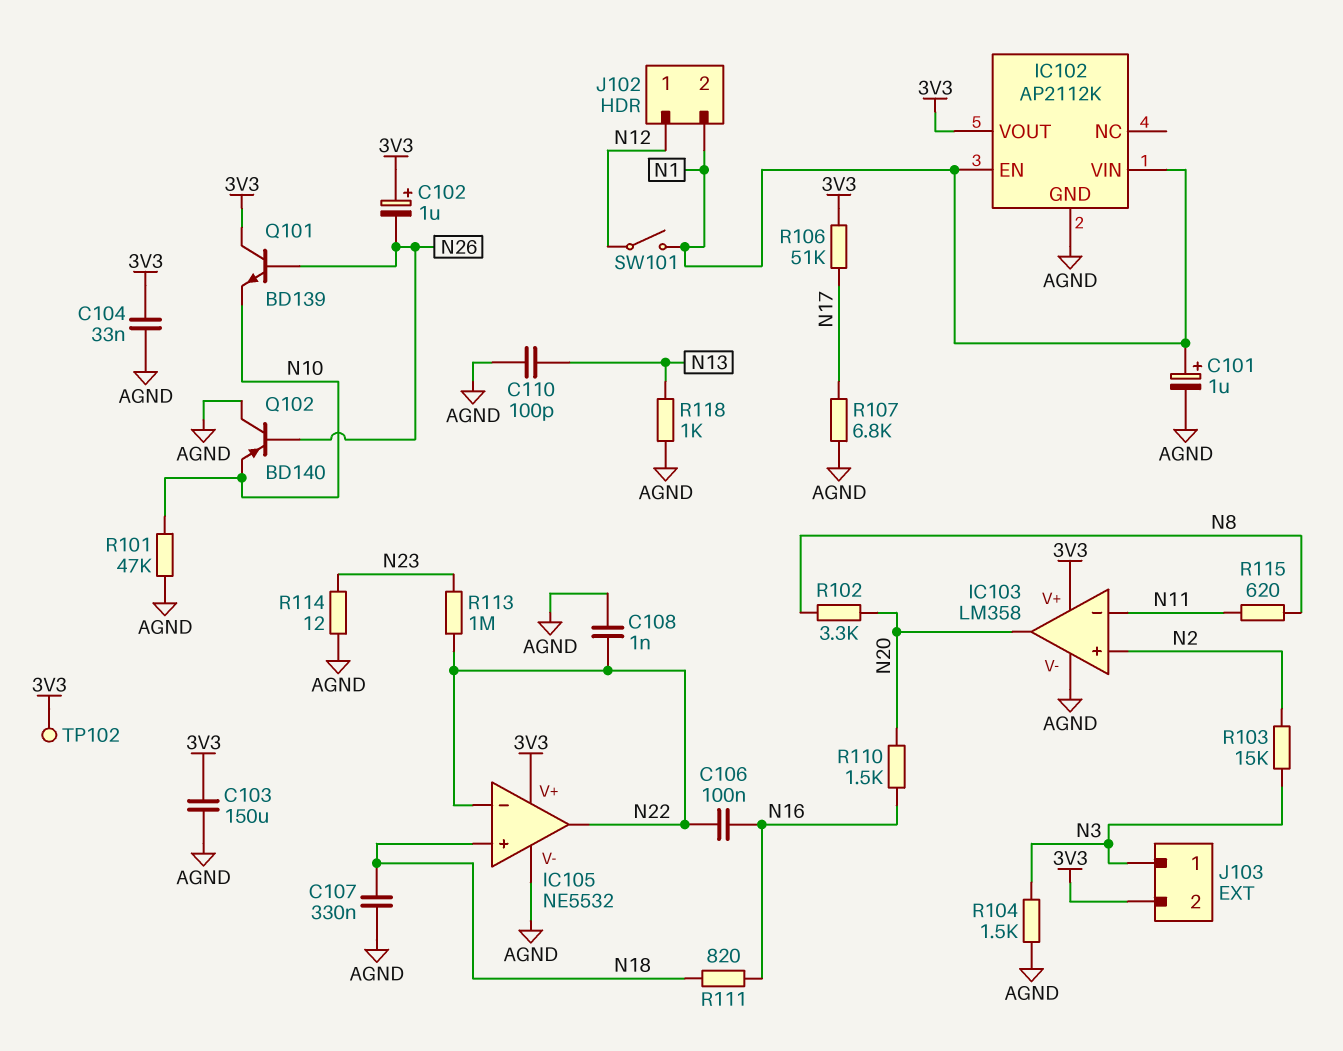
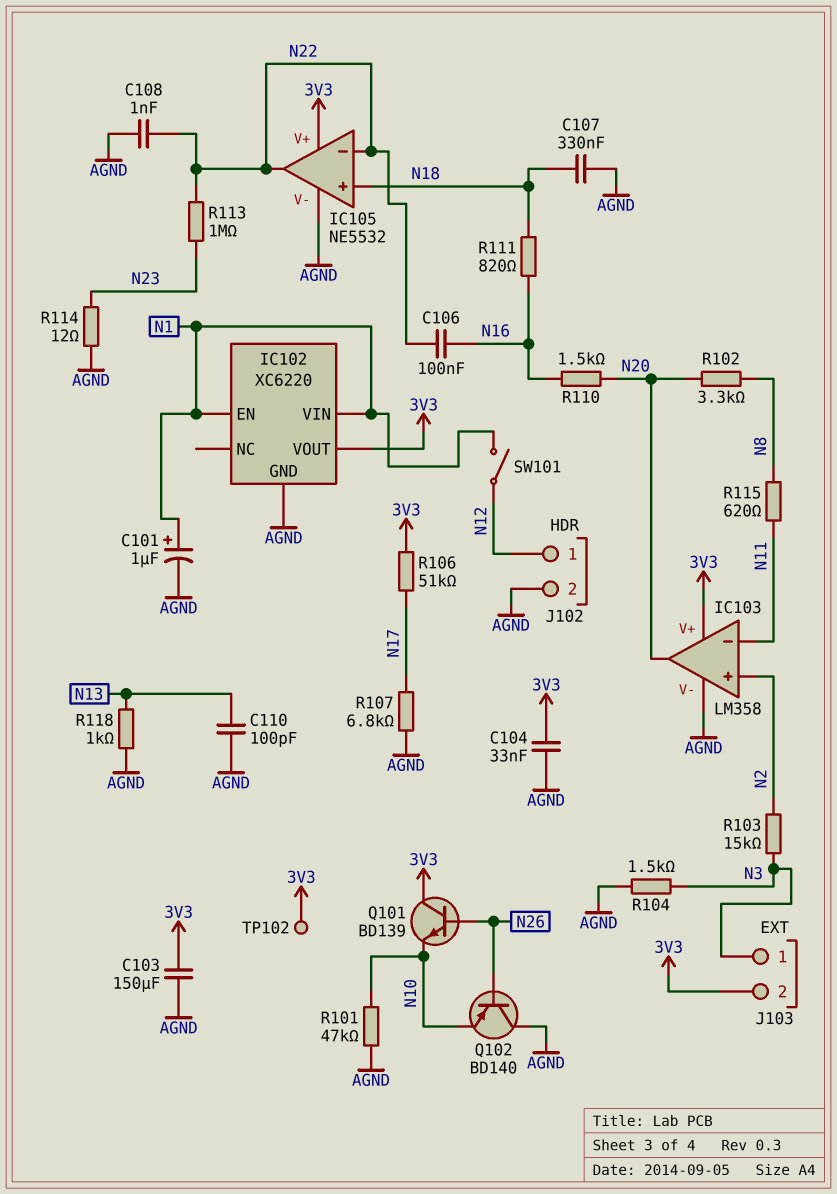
C102: 1uF (plus 3V3, minus N26) -> none
IC102: AP2112K -> XC6220
J102 pin 2: N1 -> AGND

